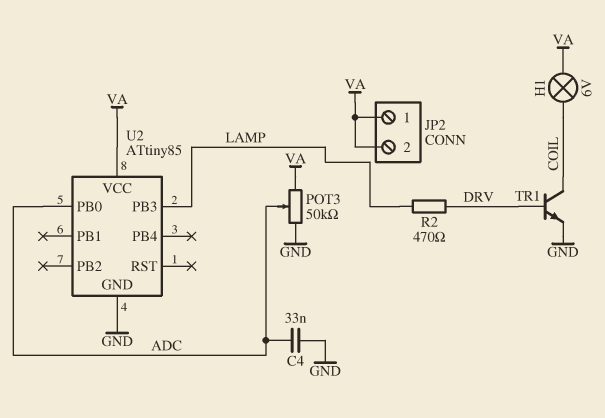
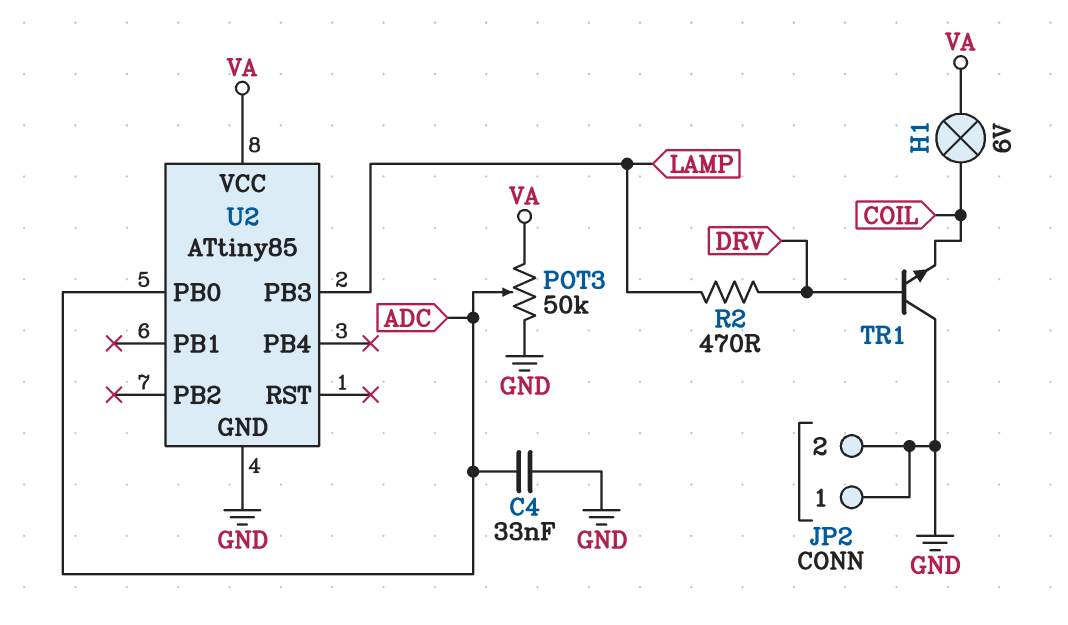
JP2 pin 1: VA -> GND
JP2 pin 2: VA -> GND
TR1: NPN (B DRV, C COIL, E GND) -> NPN (B DRV, C GND, E COIL)

